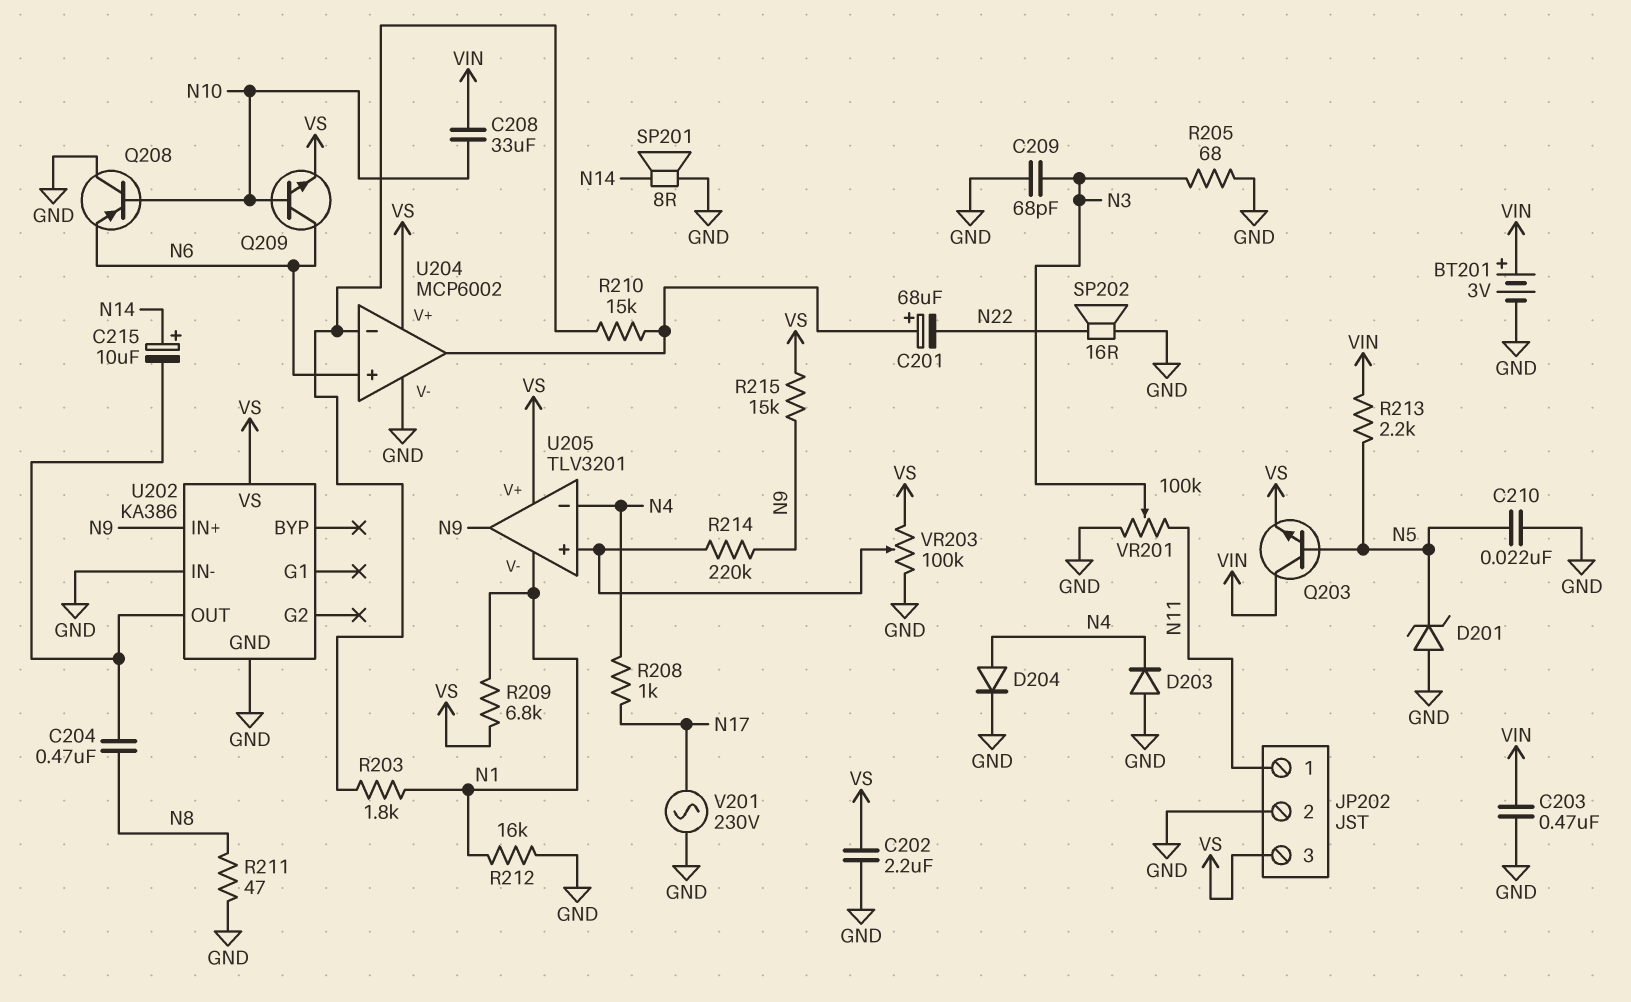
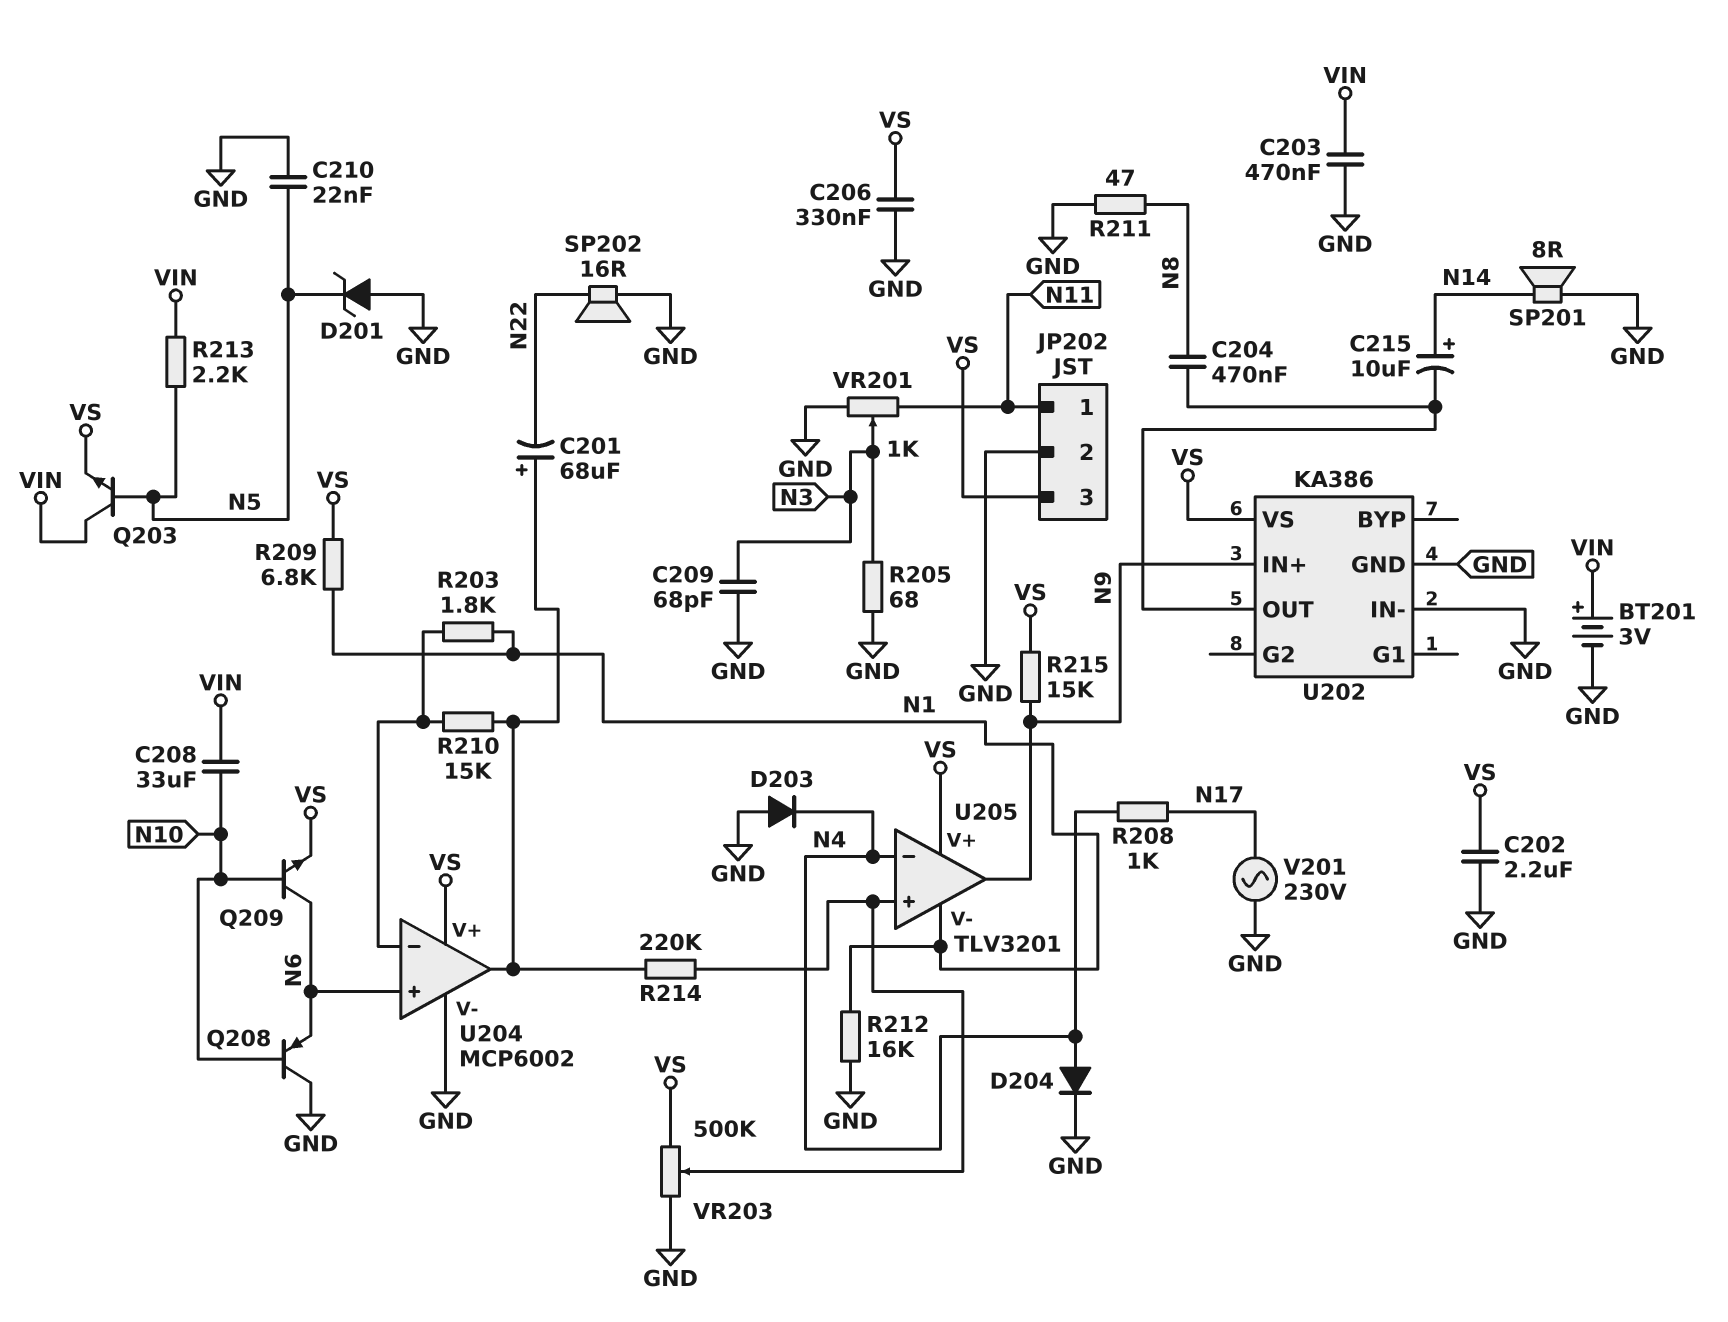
C206: none -> 330nF (GND, VS)
R214: 220k (N9, U205/in+) -> 220k (U204/out, U205/in+)
VR201: 100k (GND, N11, wiper N3) -> 1k (GND, N11, wiper N3)
VR203: 100k (GND, VS, wiper U205/in+) -> 500k (GND, VS, wiper U205/in+)

